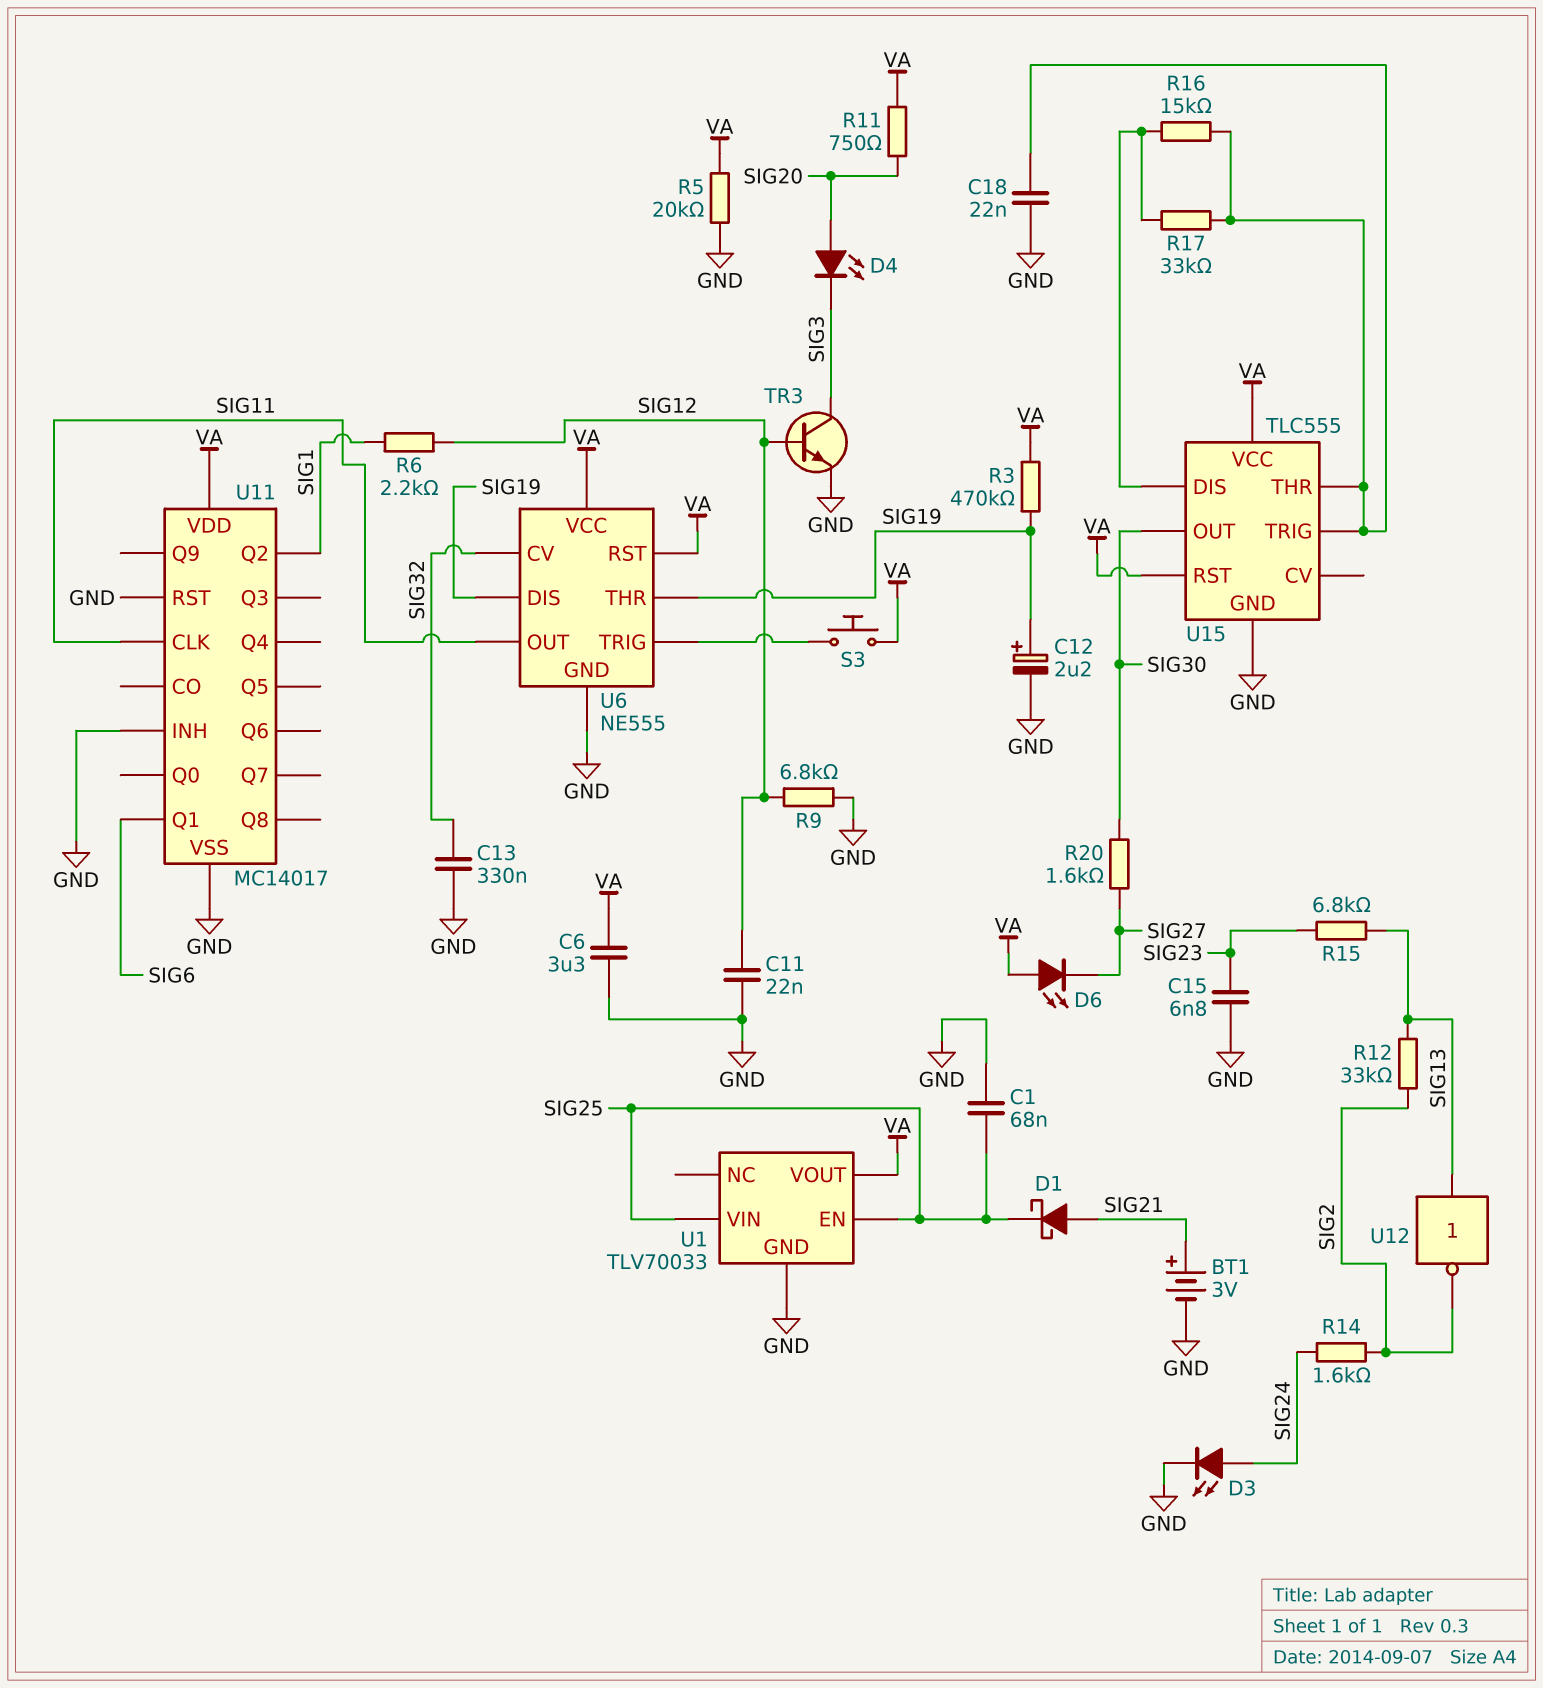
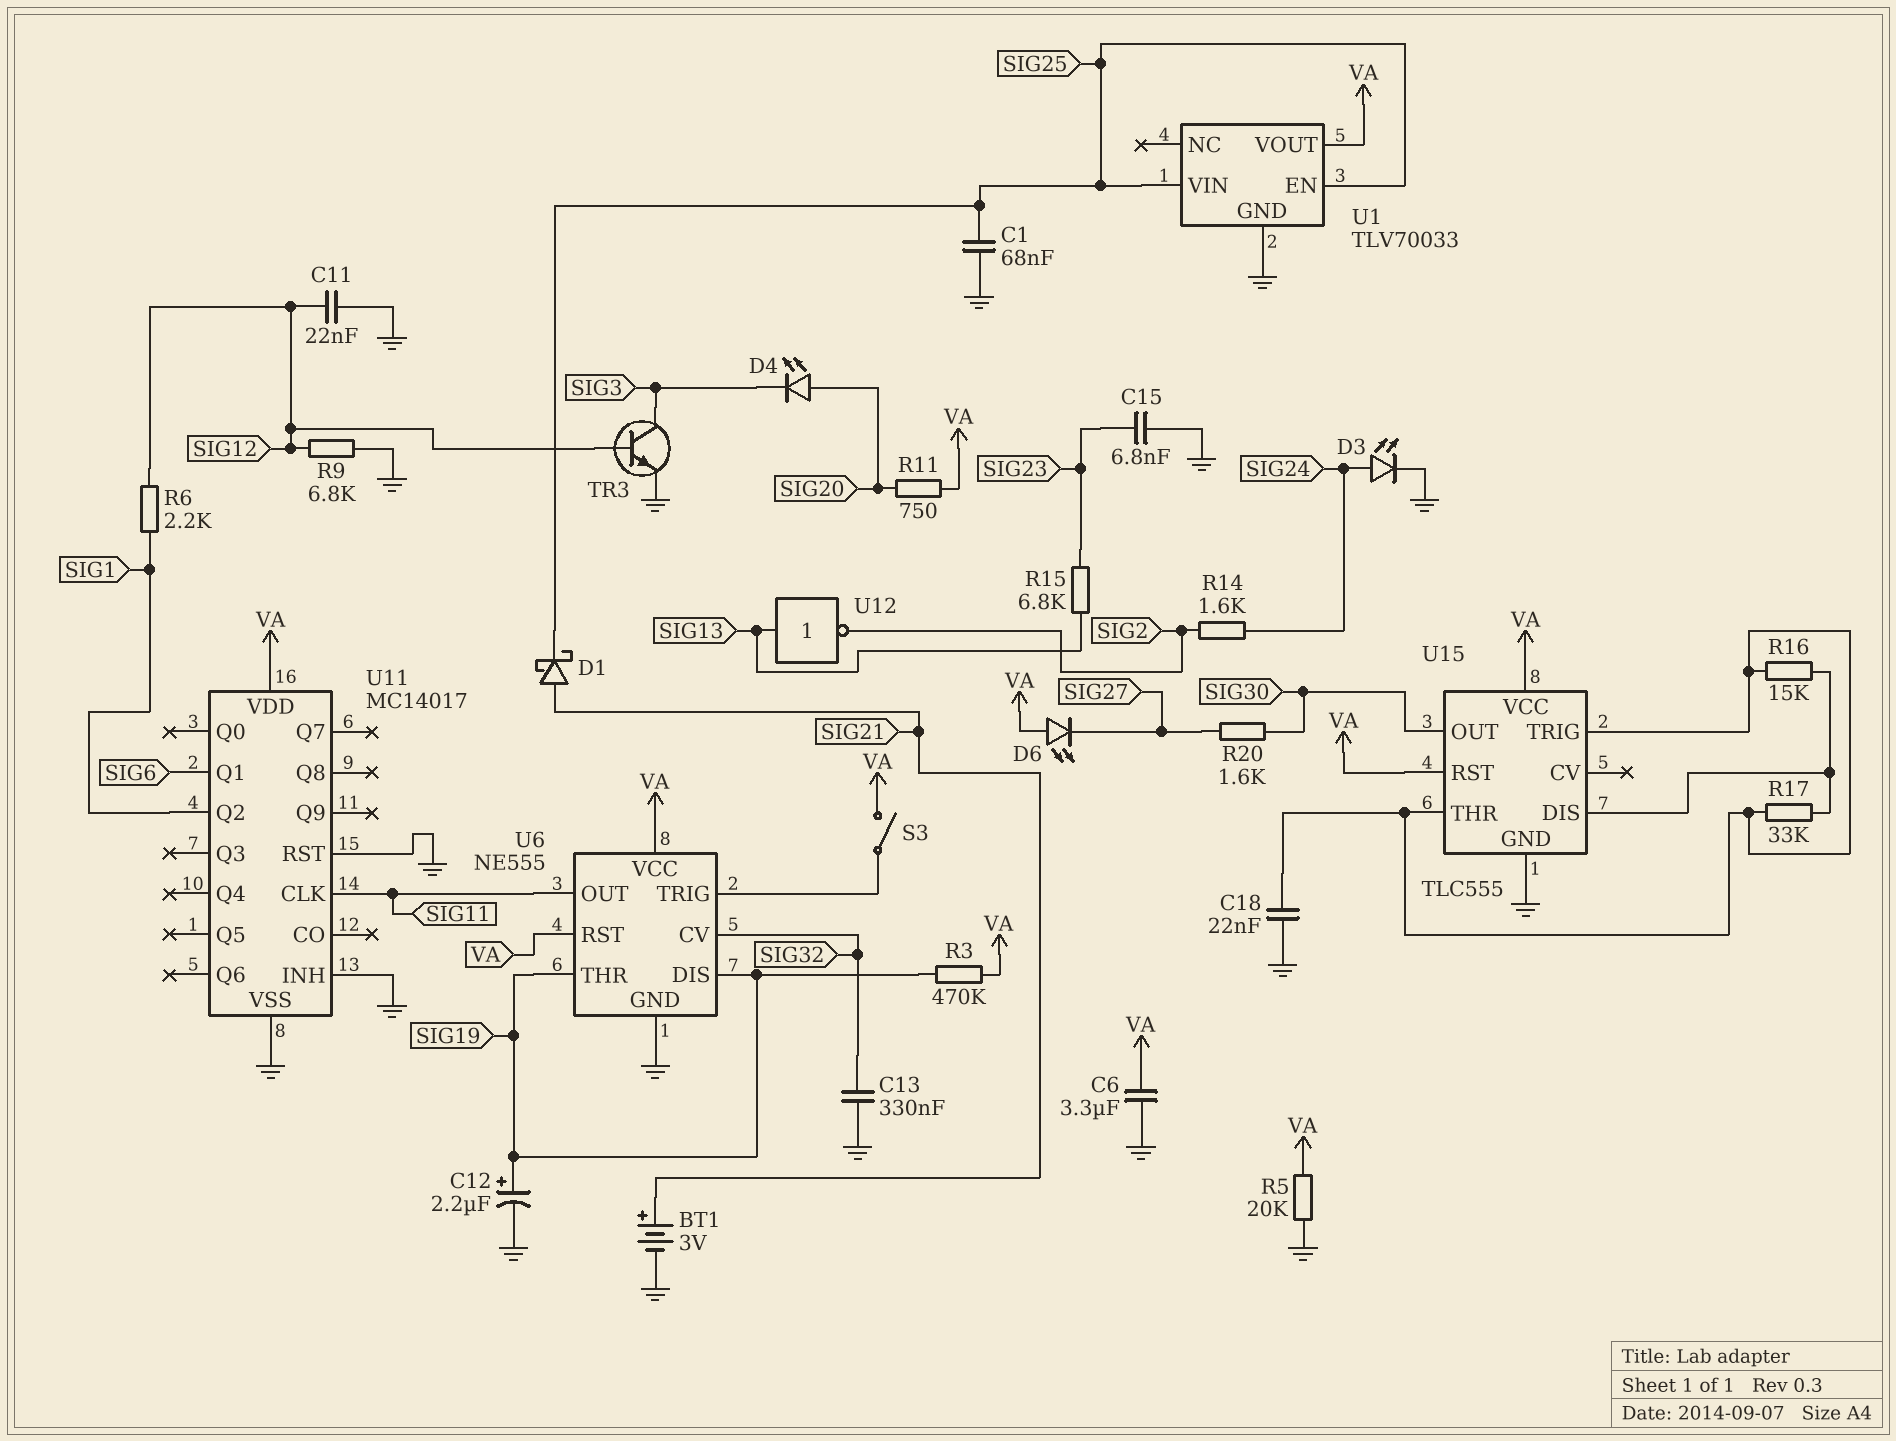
R12: 33k (SIG2, SIG13) -> none
S3: button (U6/TRIG, VA) -> switch (U6/TRIG, VA)

